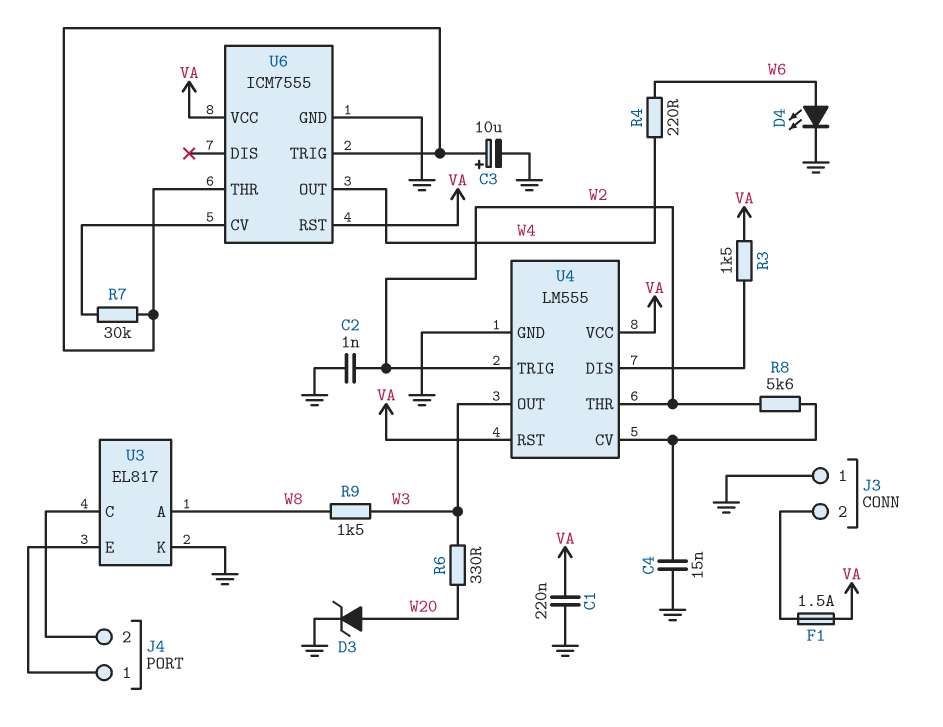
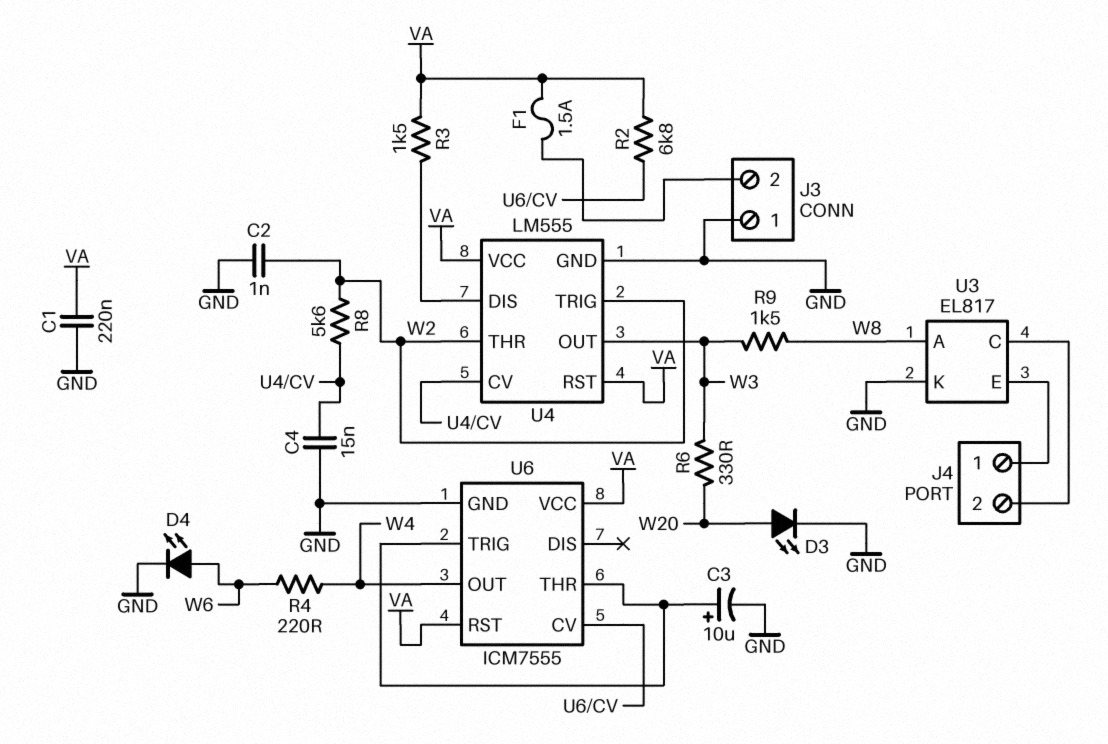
D3: zener (A W20, K GND) -> LED (A W20, K GND)
R2: none -> 6.8k (U6/CV, VA)
R7: 30k (U6/CV, U6/THR) -> none

